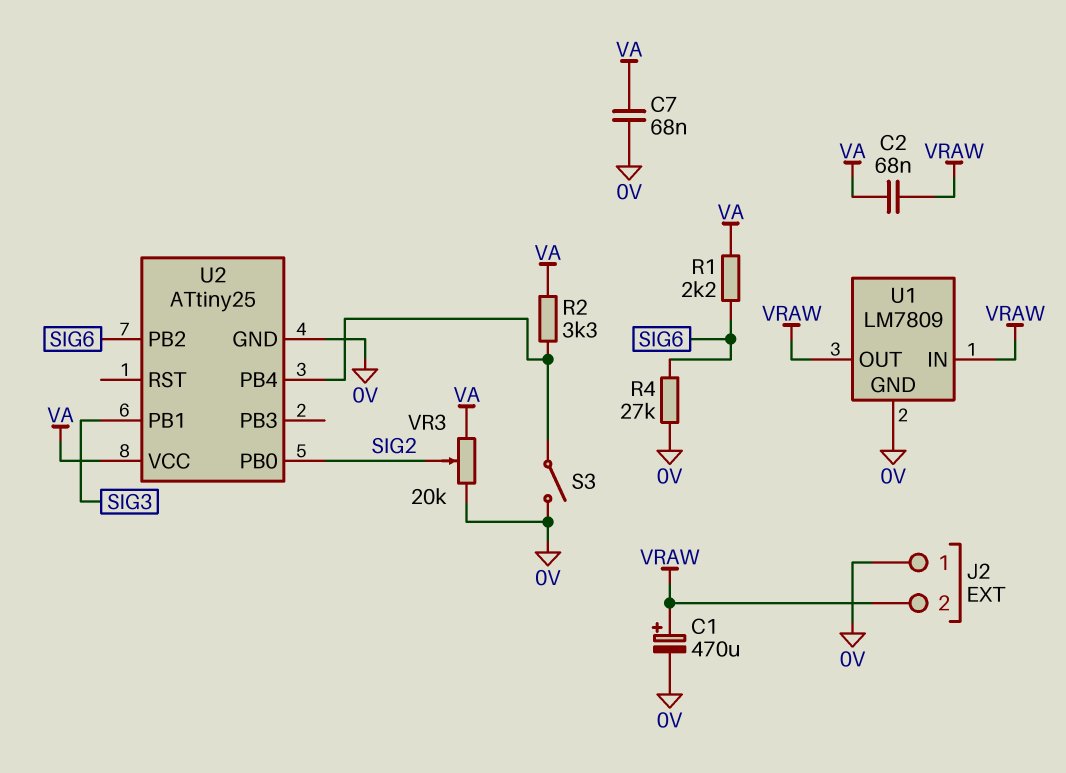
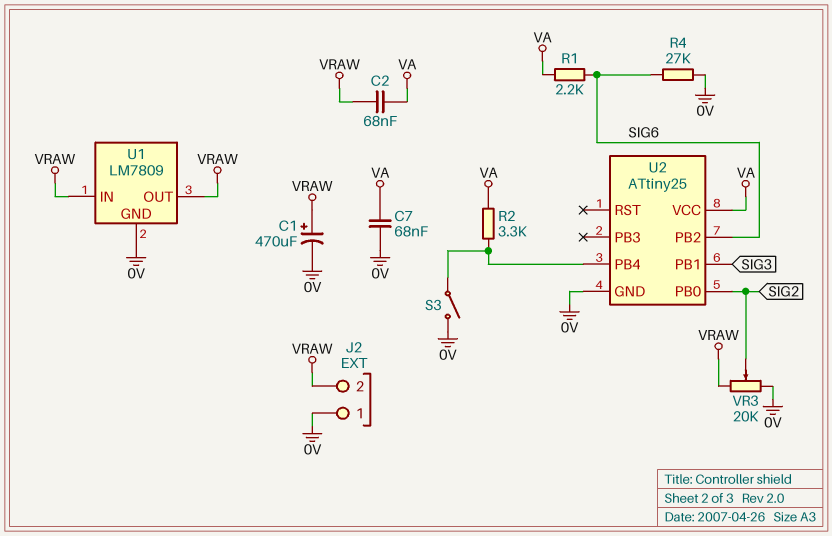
VR3: 20k (0V, VA, wiper SIG2) -> 20k (0V, VRAW, wiper SIG2)

